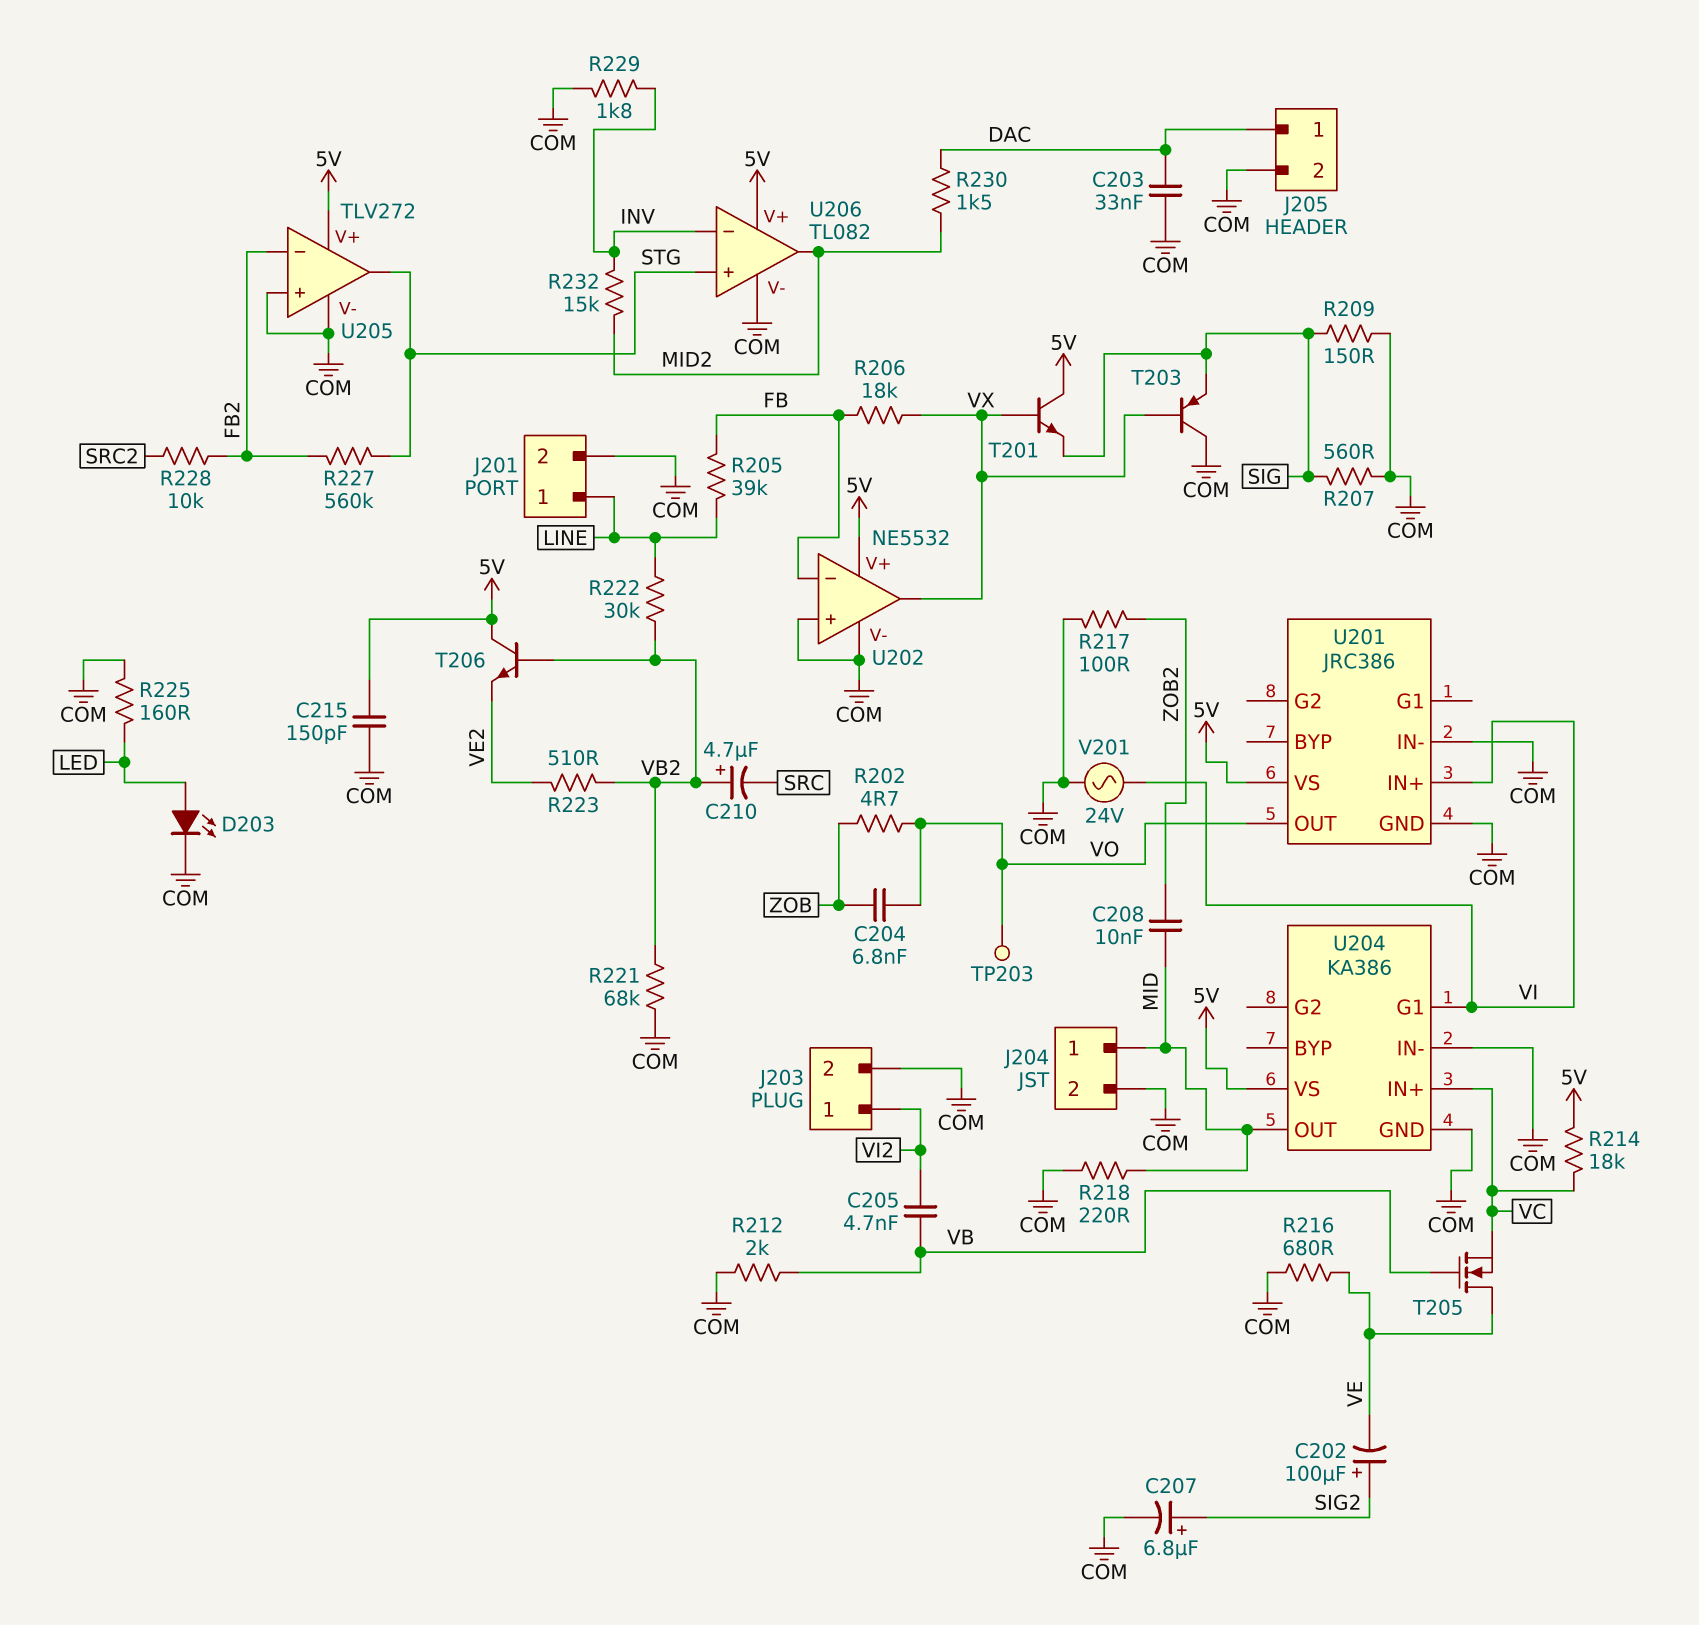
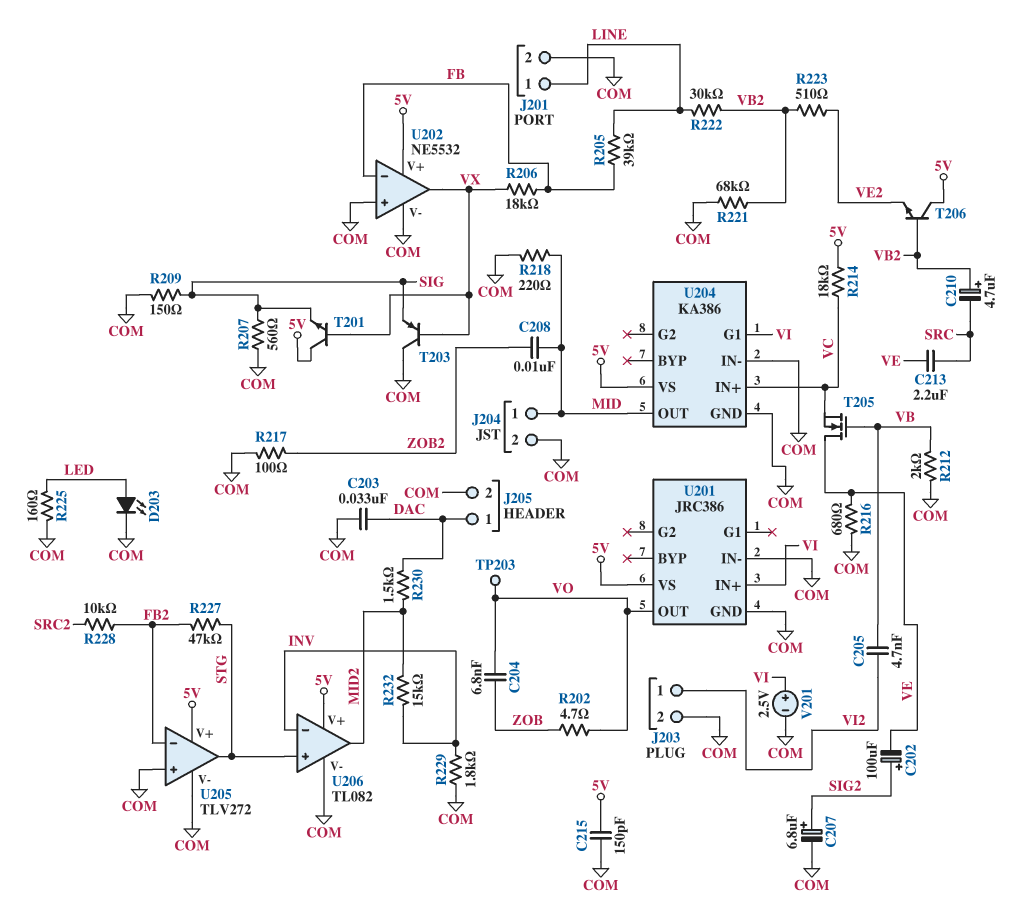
C213: none -> 2.2uF (SRC, VE)
R227: 560k (FB2, STG) -> 47k (FB2, STG)
V201: AC 24V (COM, VI) -> 2.5V (plus VI, minus COM)

